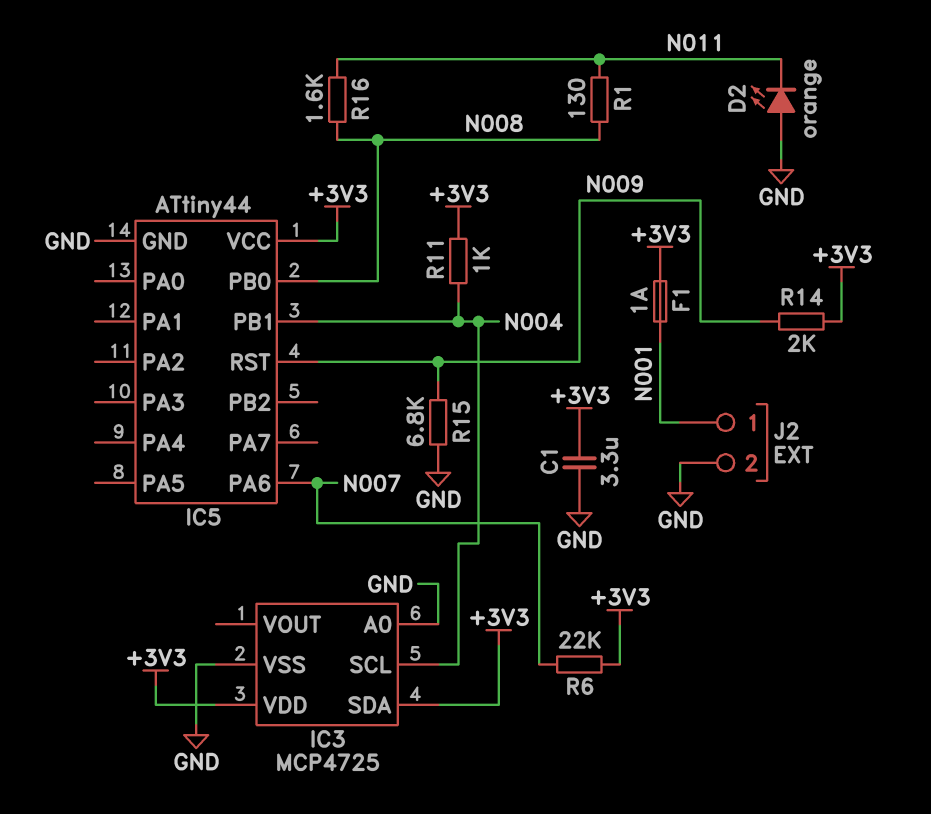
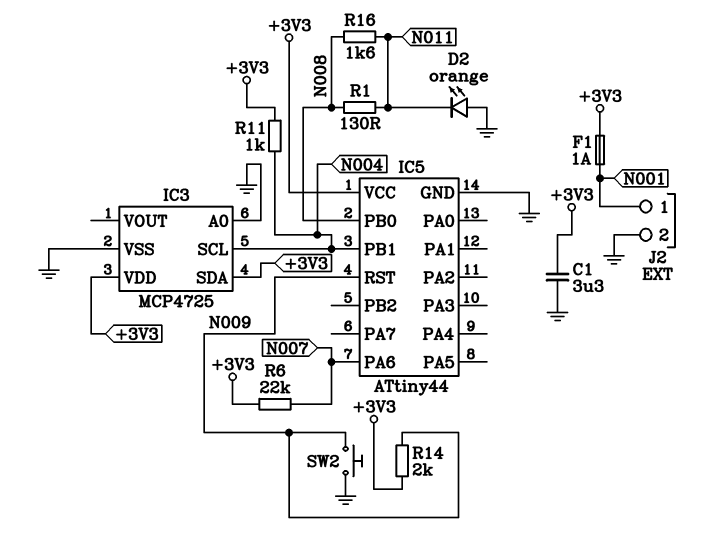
R15: 6.8k (GND, N009) -> none
SW2: none -> button (GND, N009)

